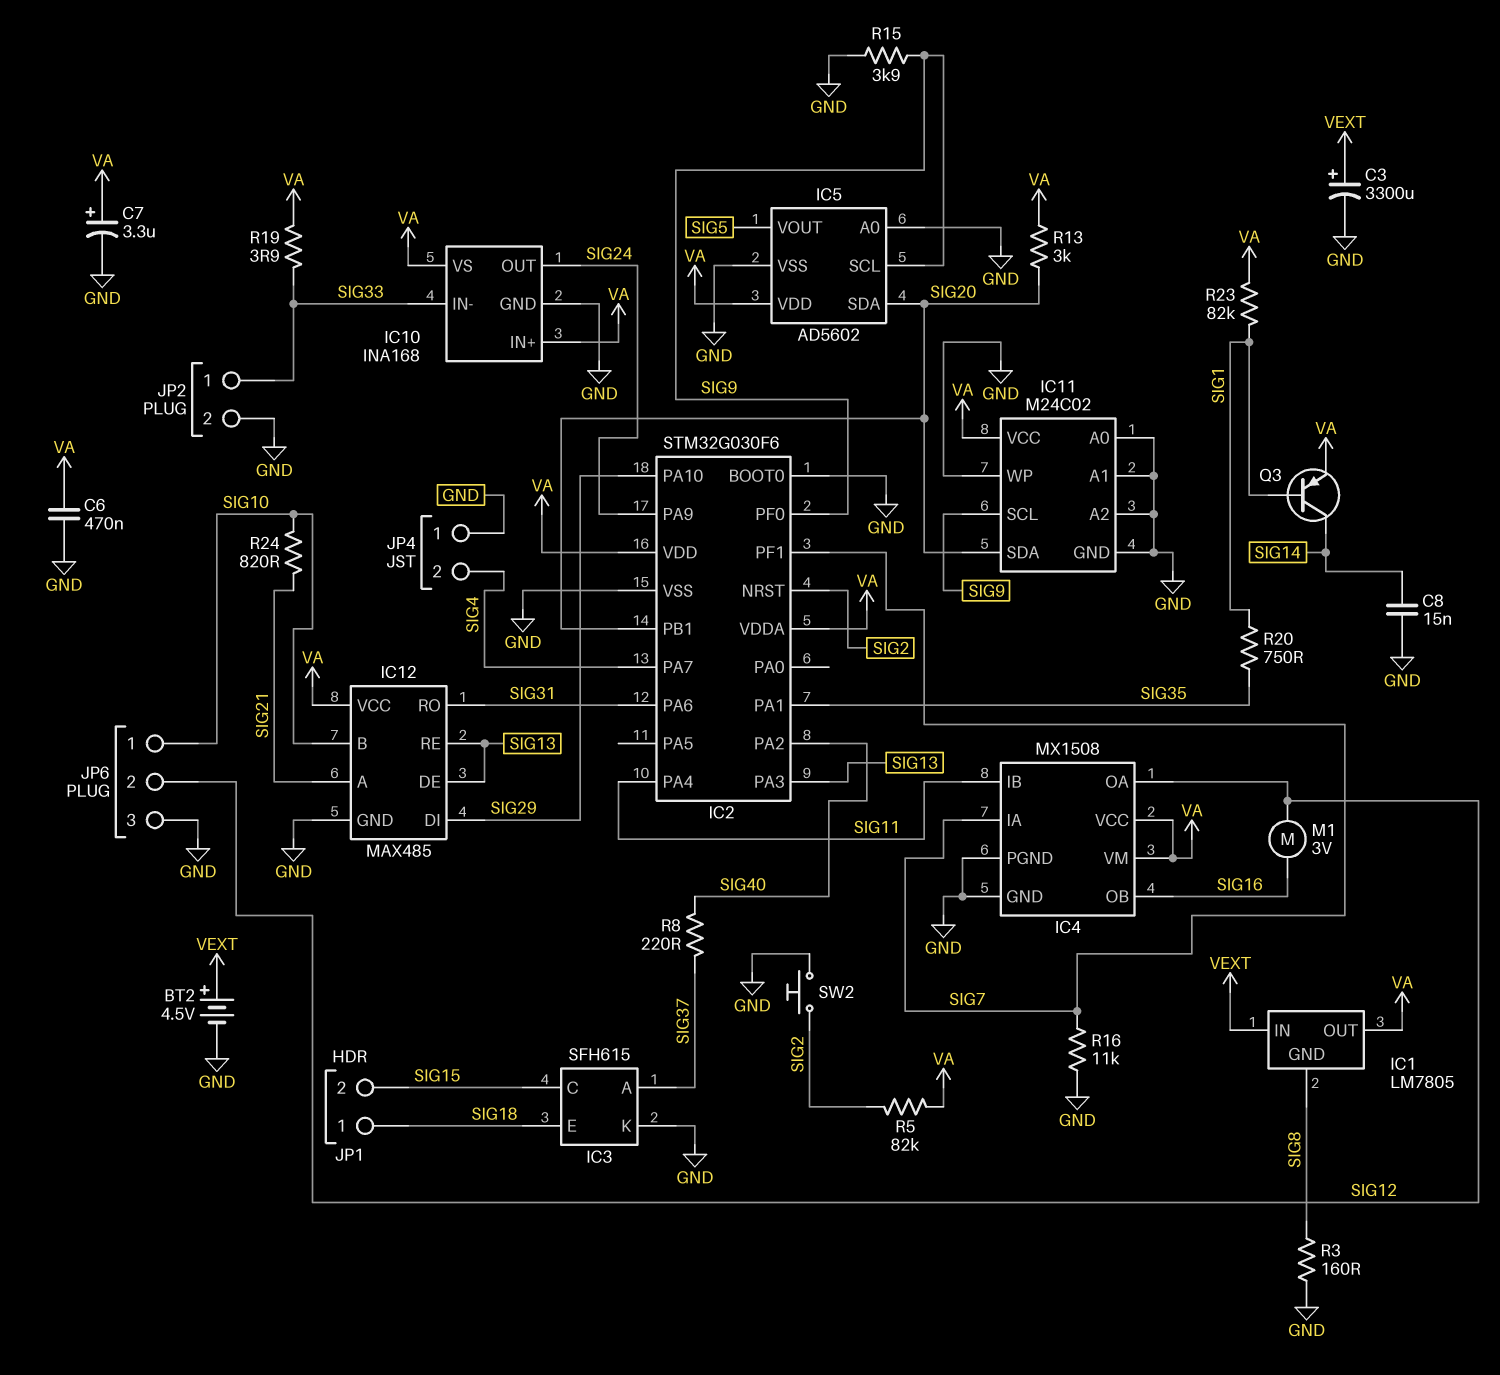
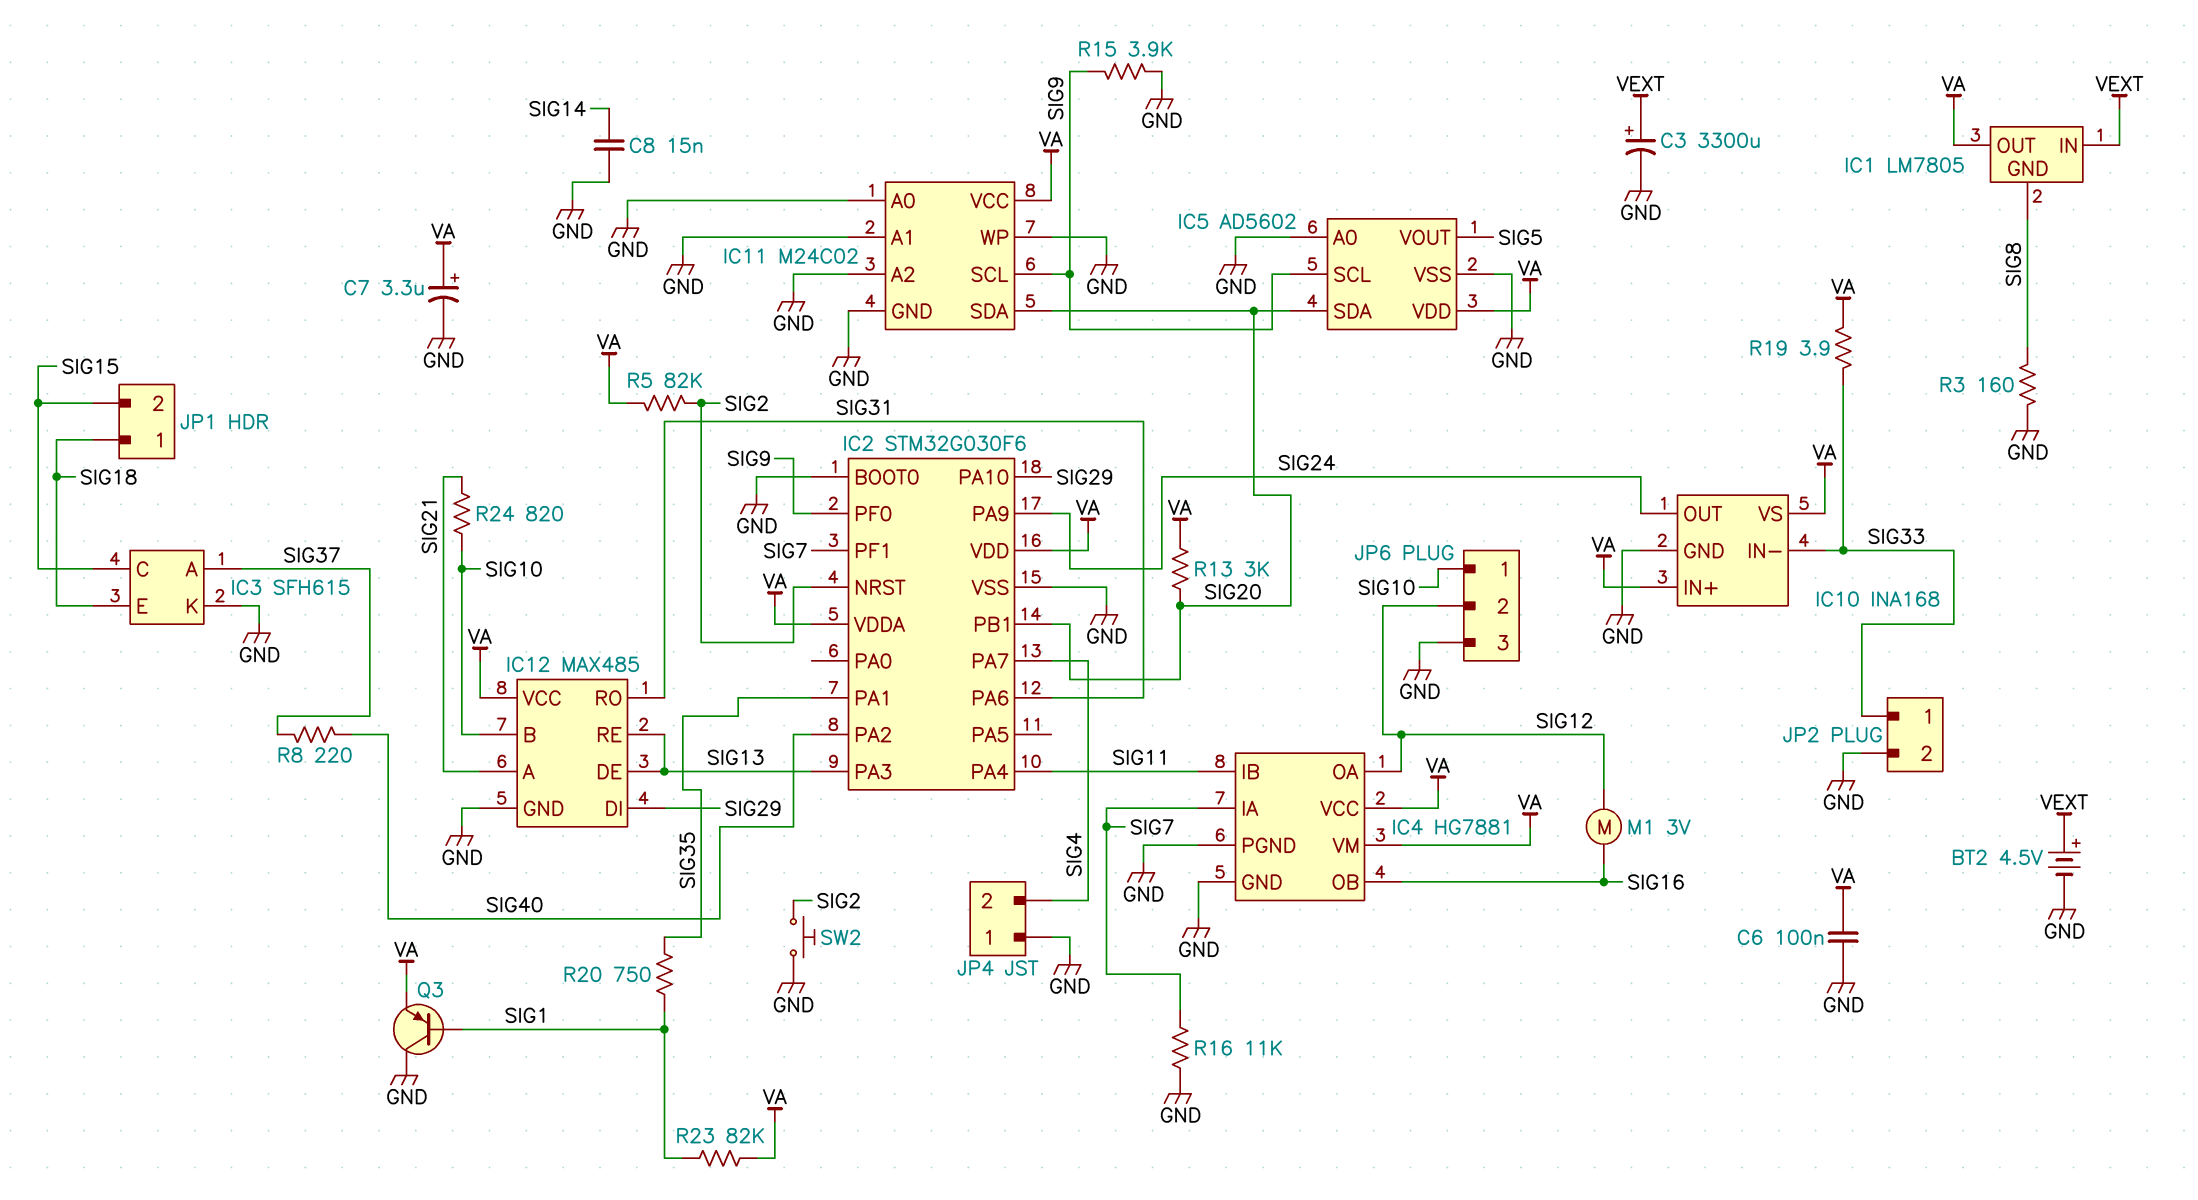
C6: 470nF (GND, VA) -> 100nF (GND, VA)
IC4: MX1508 -> HG7881
Q3: PNP (B SIG1, C SIG14, E VA) -> PNP (B SIG1, C GND, E VA)

